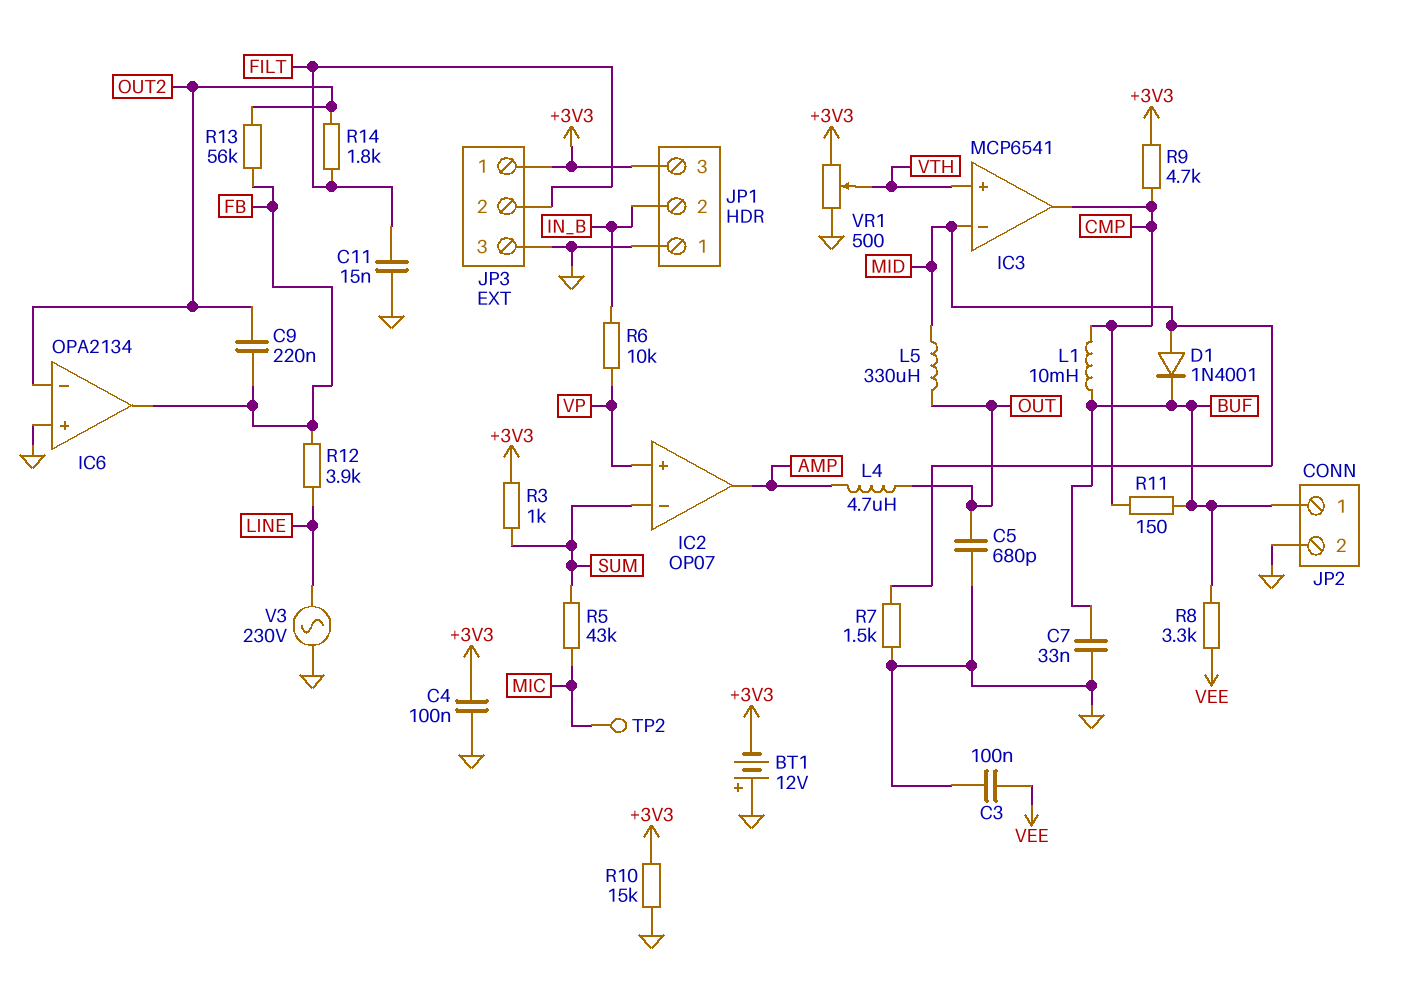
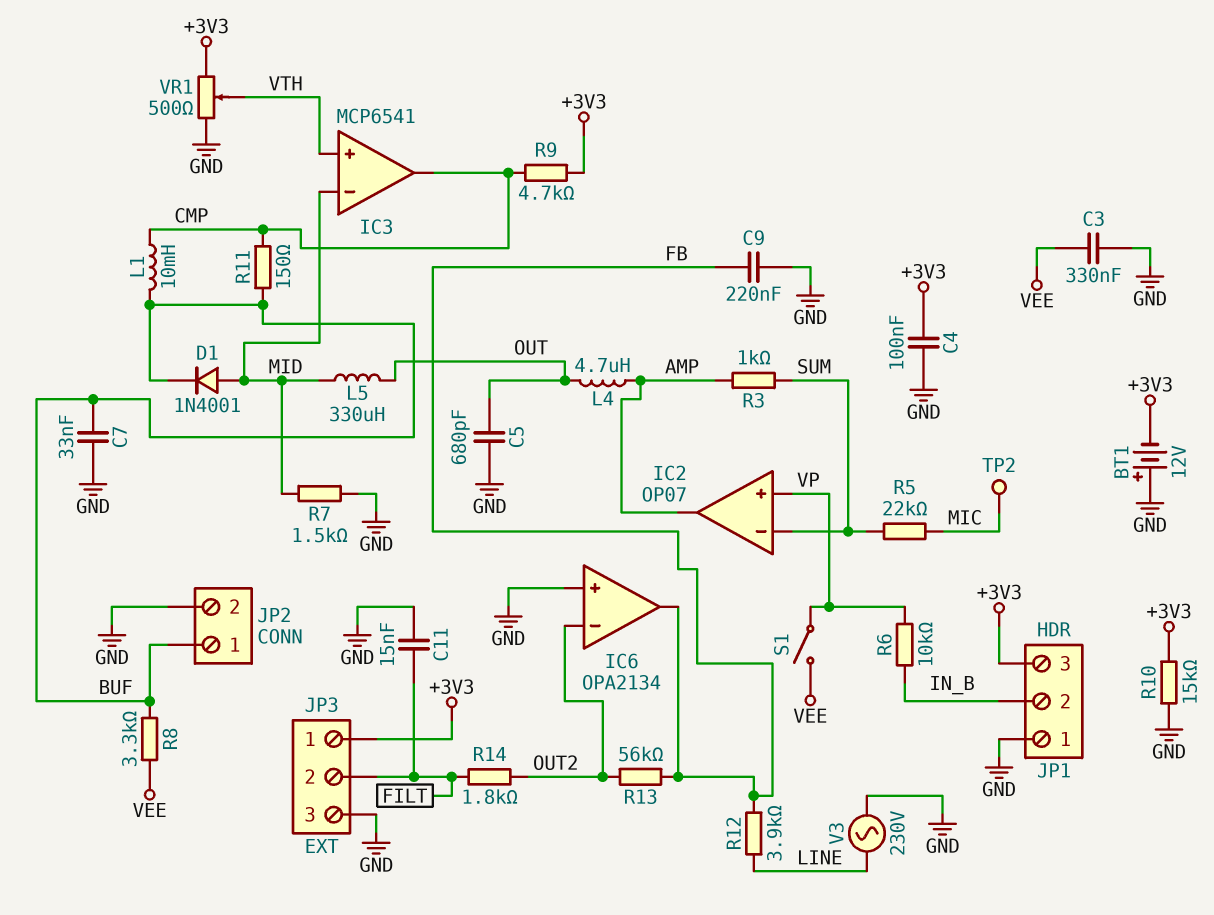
C3: 100nF (GND, VEE) -> 330nF (GND, VEE)
C9: 220nF (FB, OUT2) -> 220nF (FB, GND)
R3: 1k (+3V3, SUM) -> 1k (AMP, SUM)
R5: 43k (MIC, SUM) -> 22k (MIC, SUM)
S1: none -> switch (VEE, VP)

